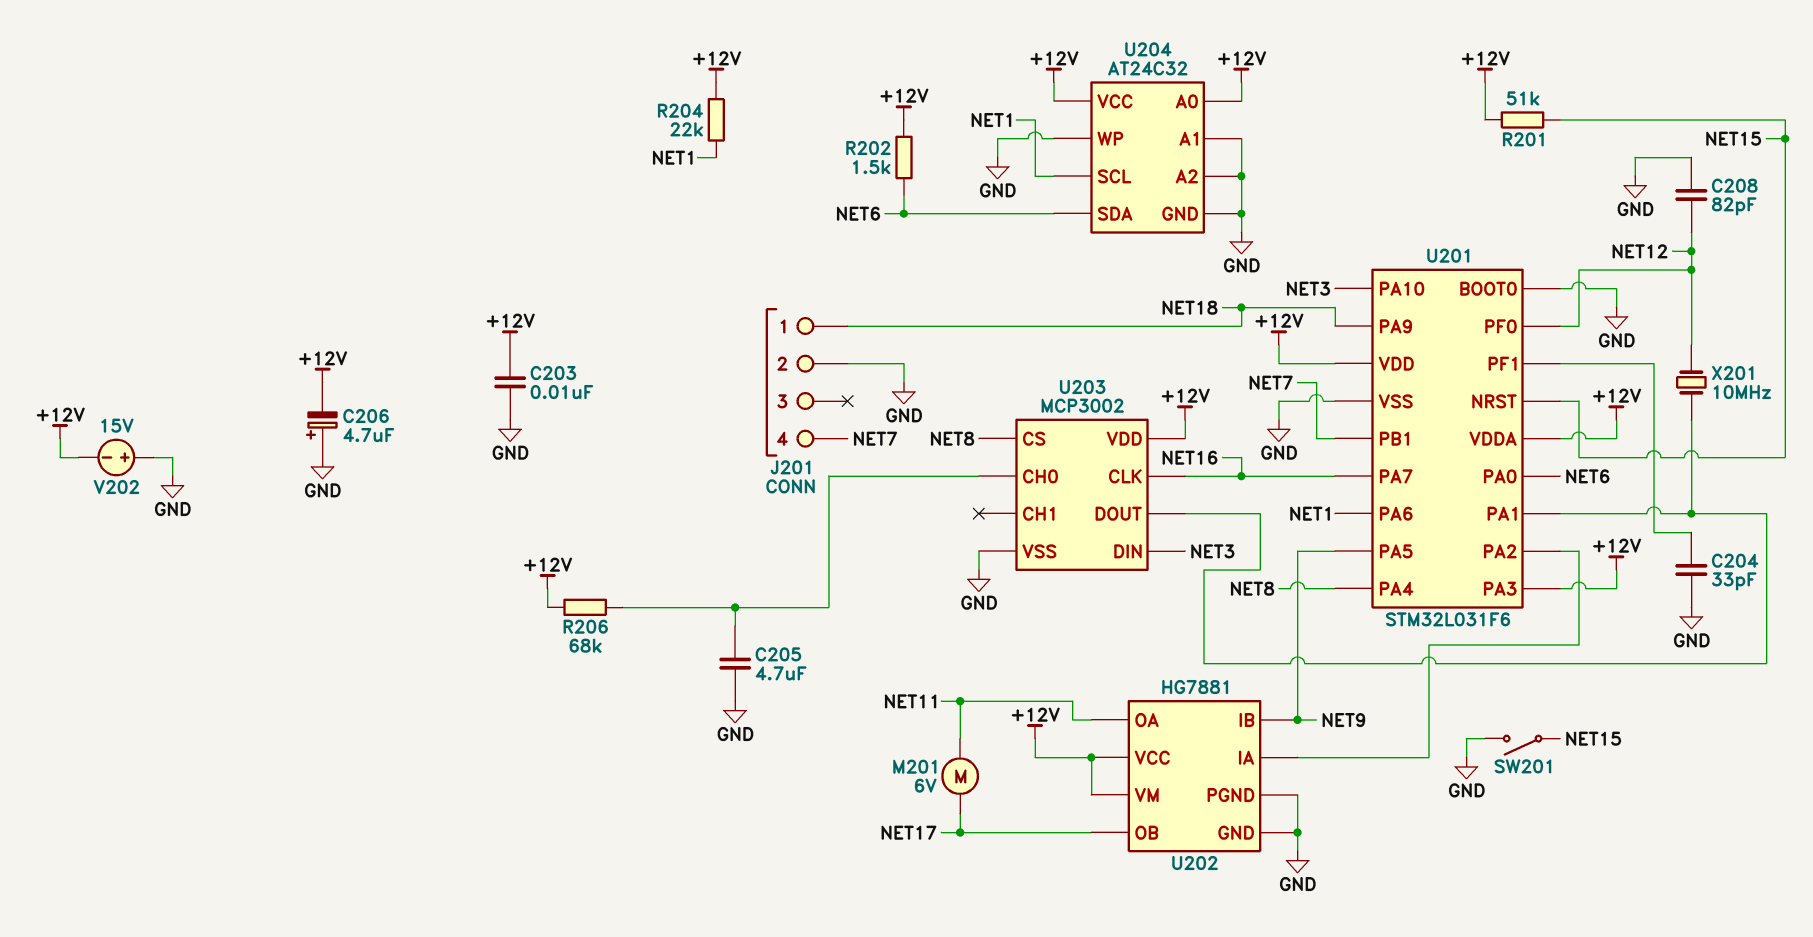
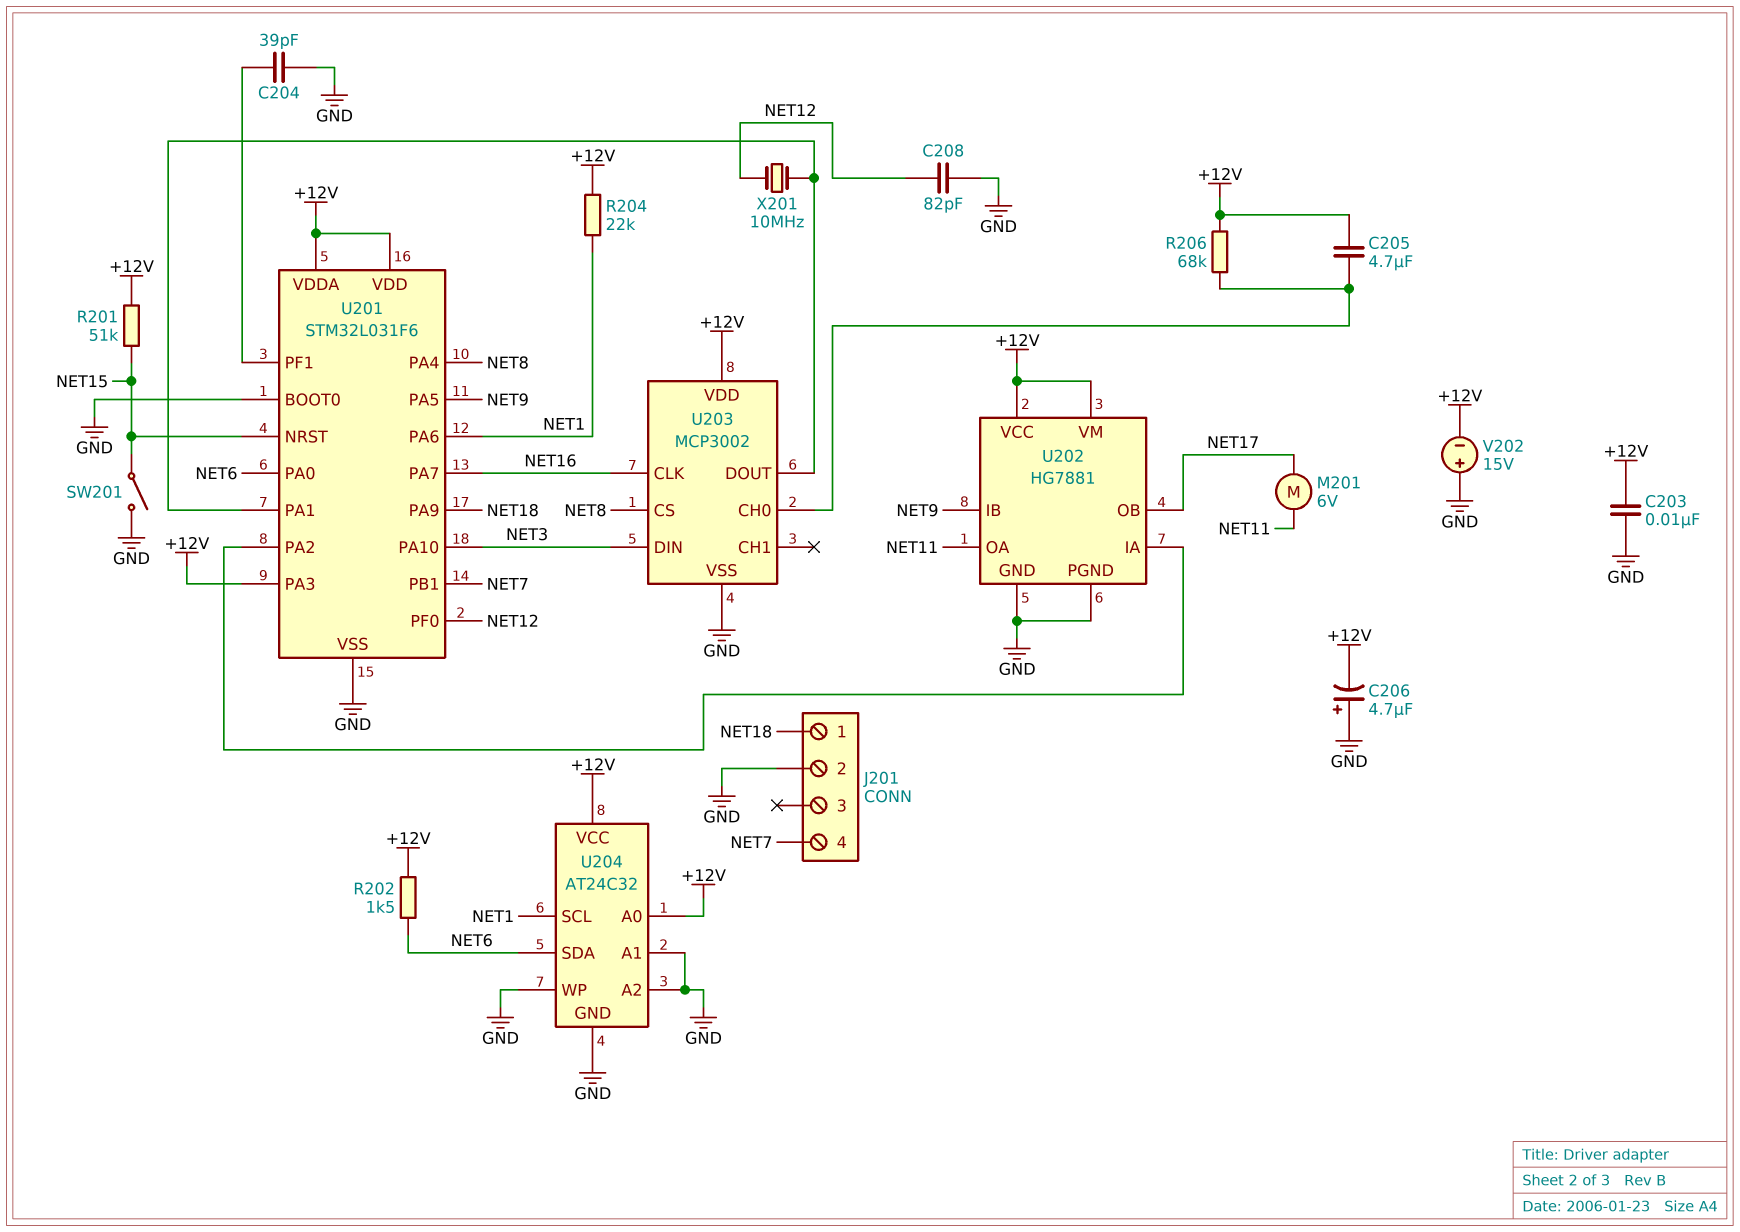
C204: 33pF (GND, U201/PF1) -> 39pF (GND, U201/PF1)
C205: 4.7uF (GND, U203/CH0) -> 4.7uF (+12V, U203/CH0)

